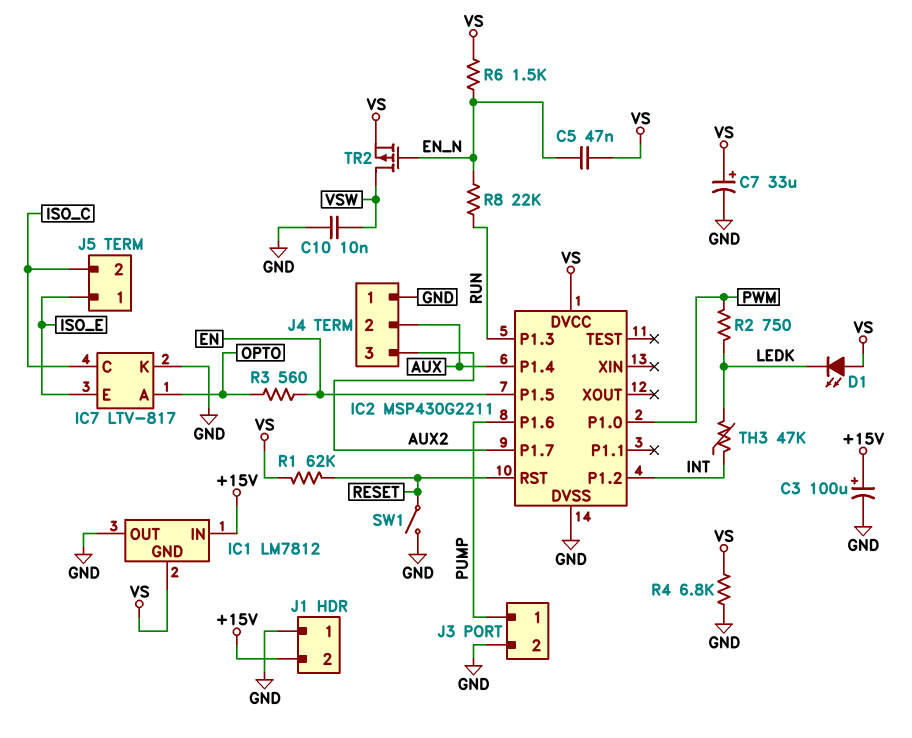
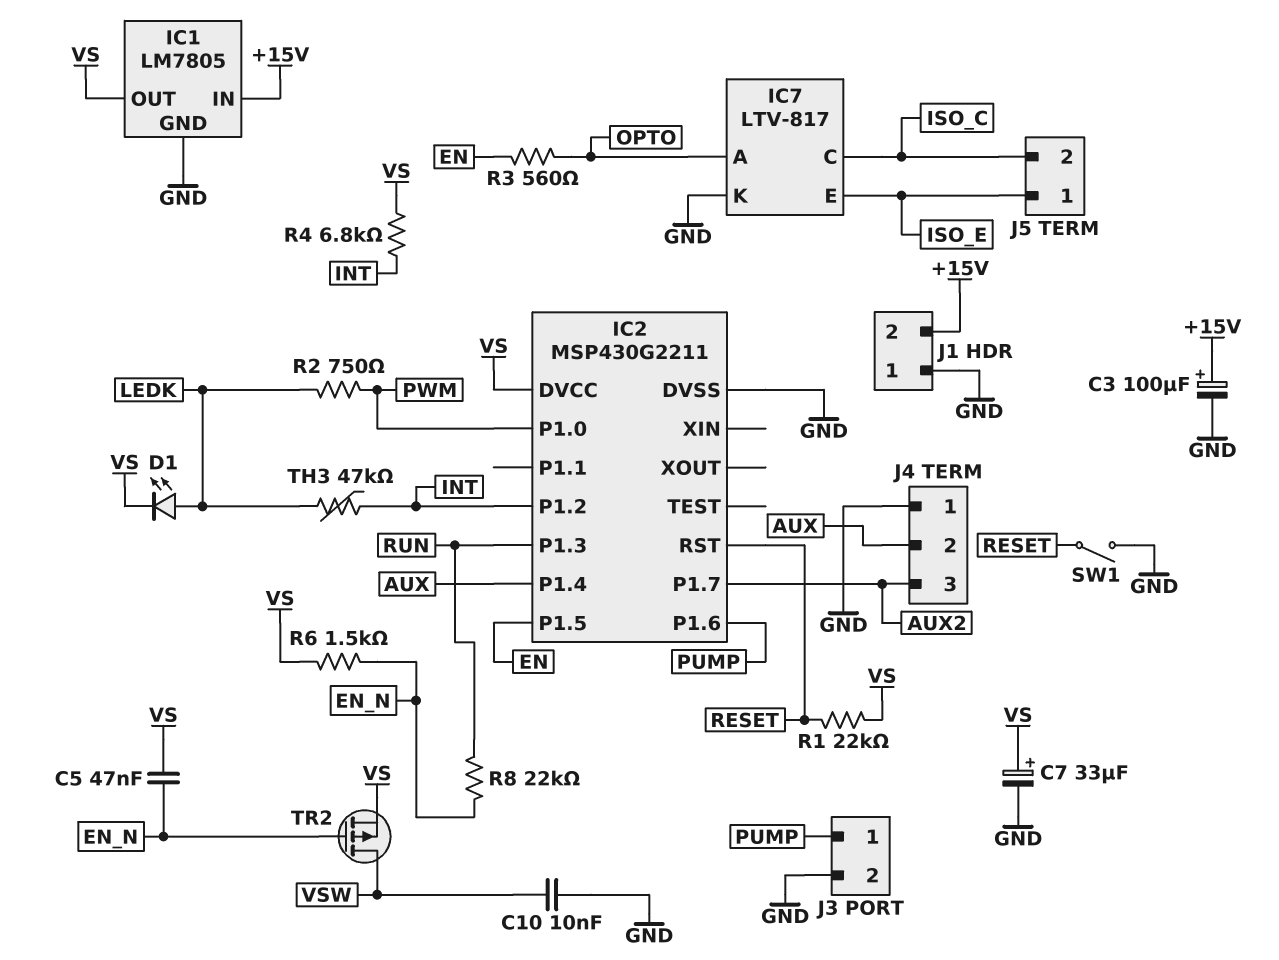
D1: LED (A VS, K LEDK) -> LED (A LEDK, K VS)
IC1: LM7812 -> LM7805
IC1 pin GND: VS -> GND
IC1 pin OUT: GND -> VS
R1: 62k (RESET, VS) -> 22k (RESET, VS)
R4: 6.8k (GND, VS) -> 6.8k (INT, VS)

